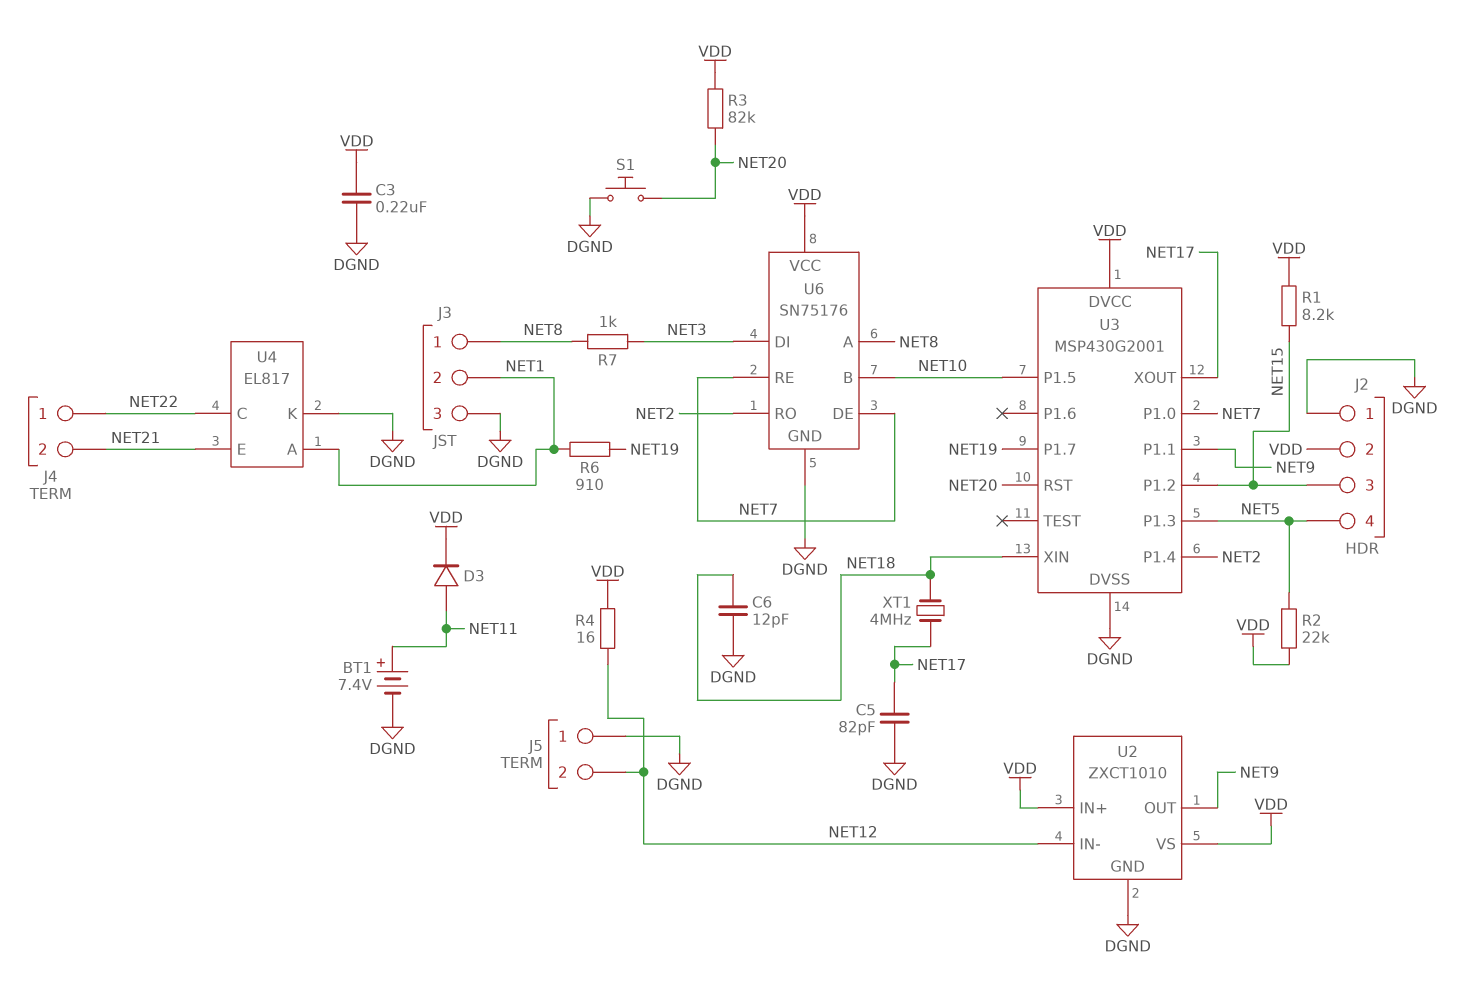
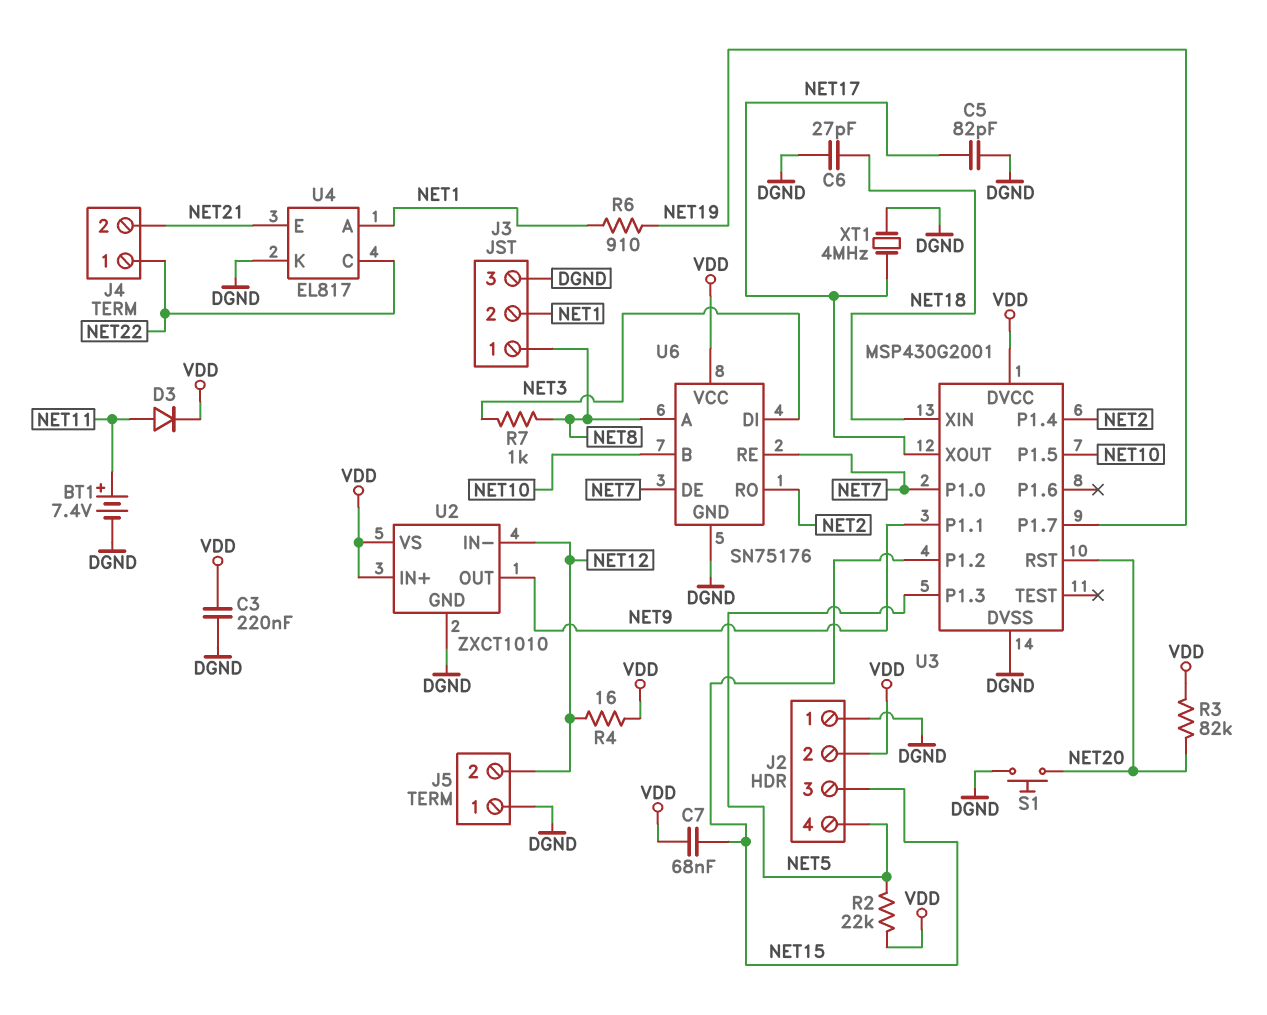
C6: 12pF (DGND, NET18) -> 27pF (DGND, NET18)
C7: none -> 68nF (NET15, VDD)
R1: 8.2k (NET15, VDD) -> none
XT1: 4MHz (NET17, NET18) -> 4MHz (DGND, NET17)

